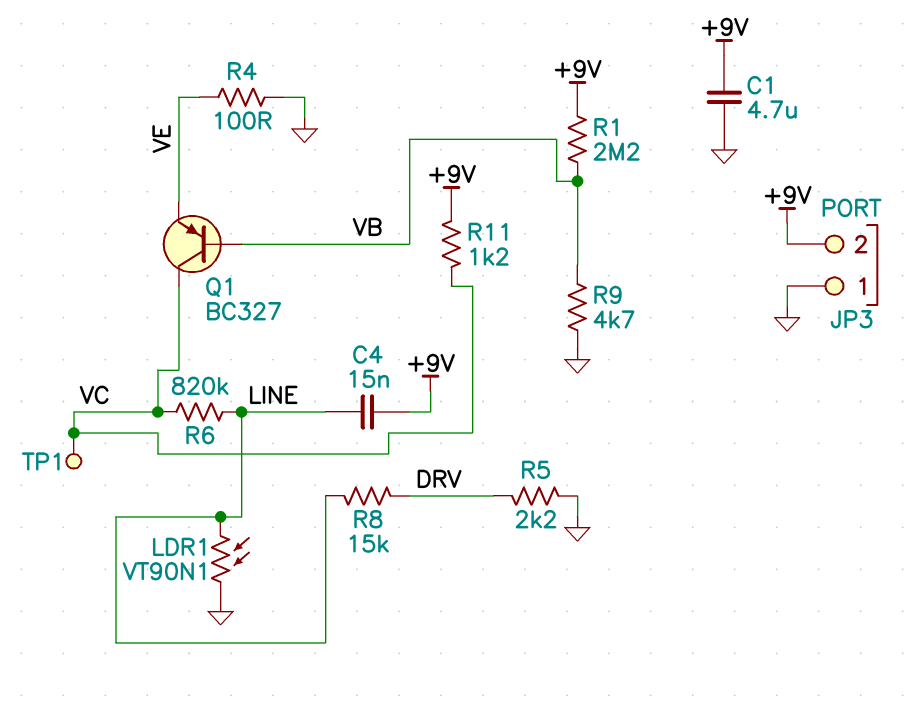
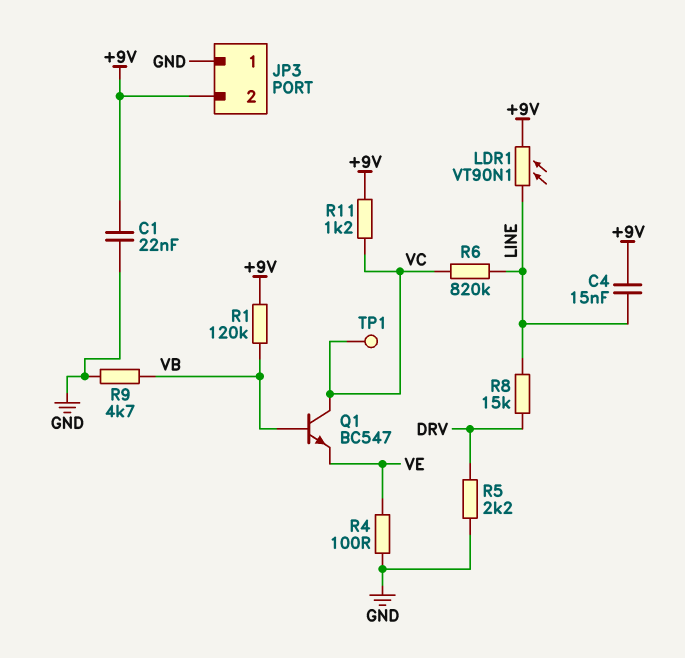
C1: 4.7uF (+9V, GND) -> 22nF (+9V, GND)
LDR1: VT90N1 (GND, LINE) -> VT90N1 (+9V, LINE)
Q1: PNP BC327 (B VB, C VC, E VE) -> NPN BC547 (B VB, C VC, E VE)
R1: 2.2M (+9V, VB) -> 120k (+9V, VB)

